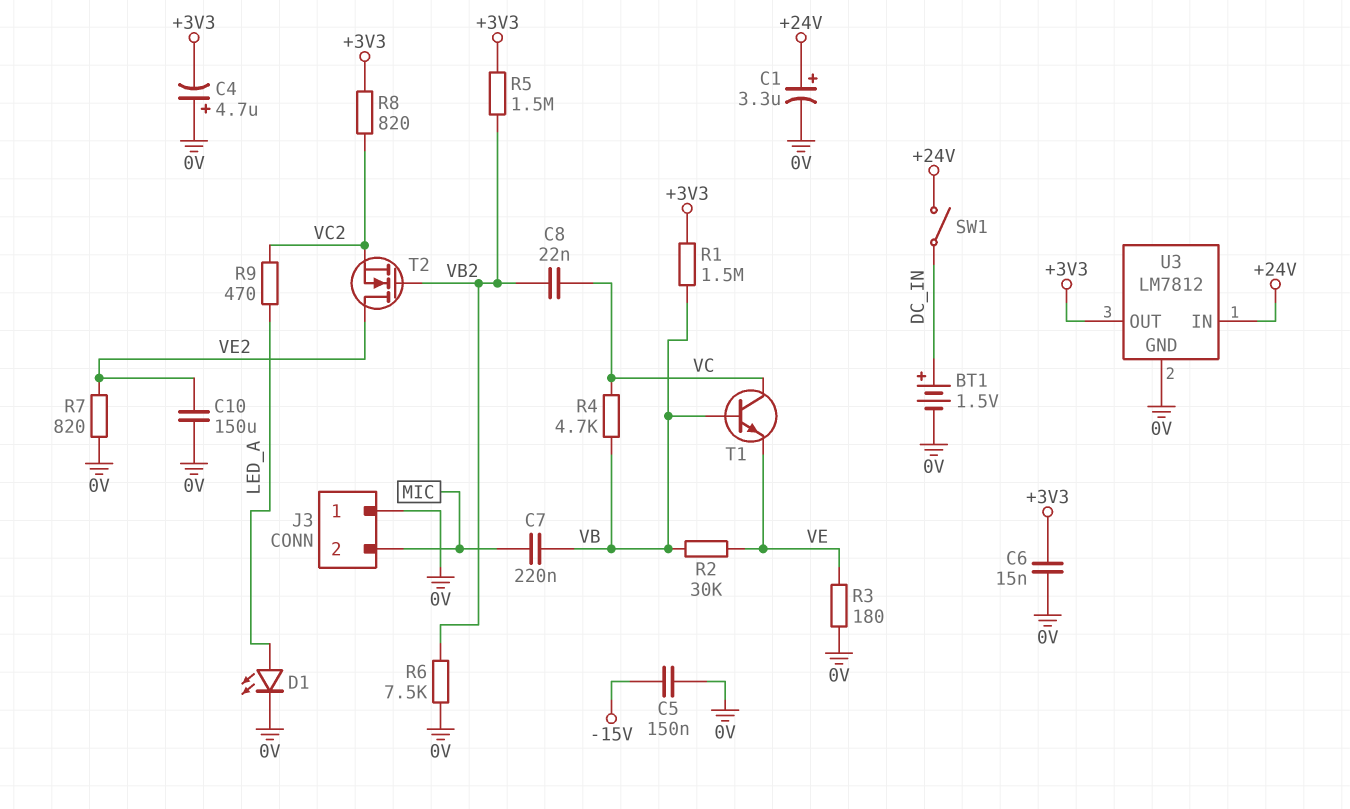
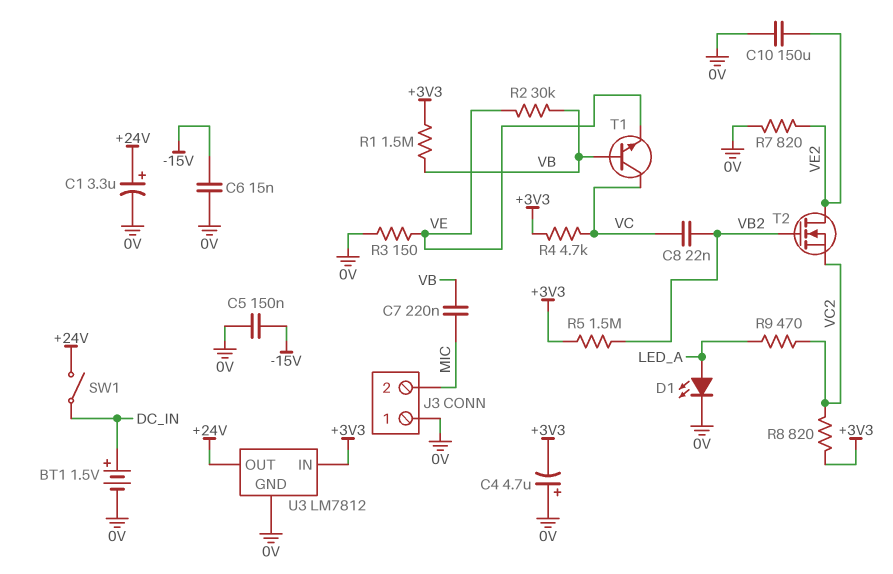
C6: 15nF (+3V3, 0V) -> 15nF (-15V, 0V)
R3: 180 (0V, VE) -> 150 (0V, VE)
R4: 4.7k (VB, VC) -> 4.7k (+3V3, VC)
R6: 7.5k (0V, VB2) -> none
U3 pin IN: +24V -> +3V3
U3 pin OUT: +3V3 -> +24V

